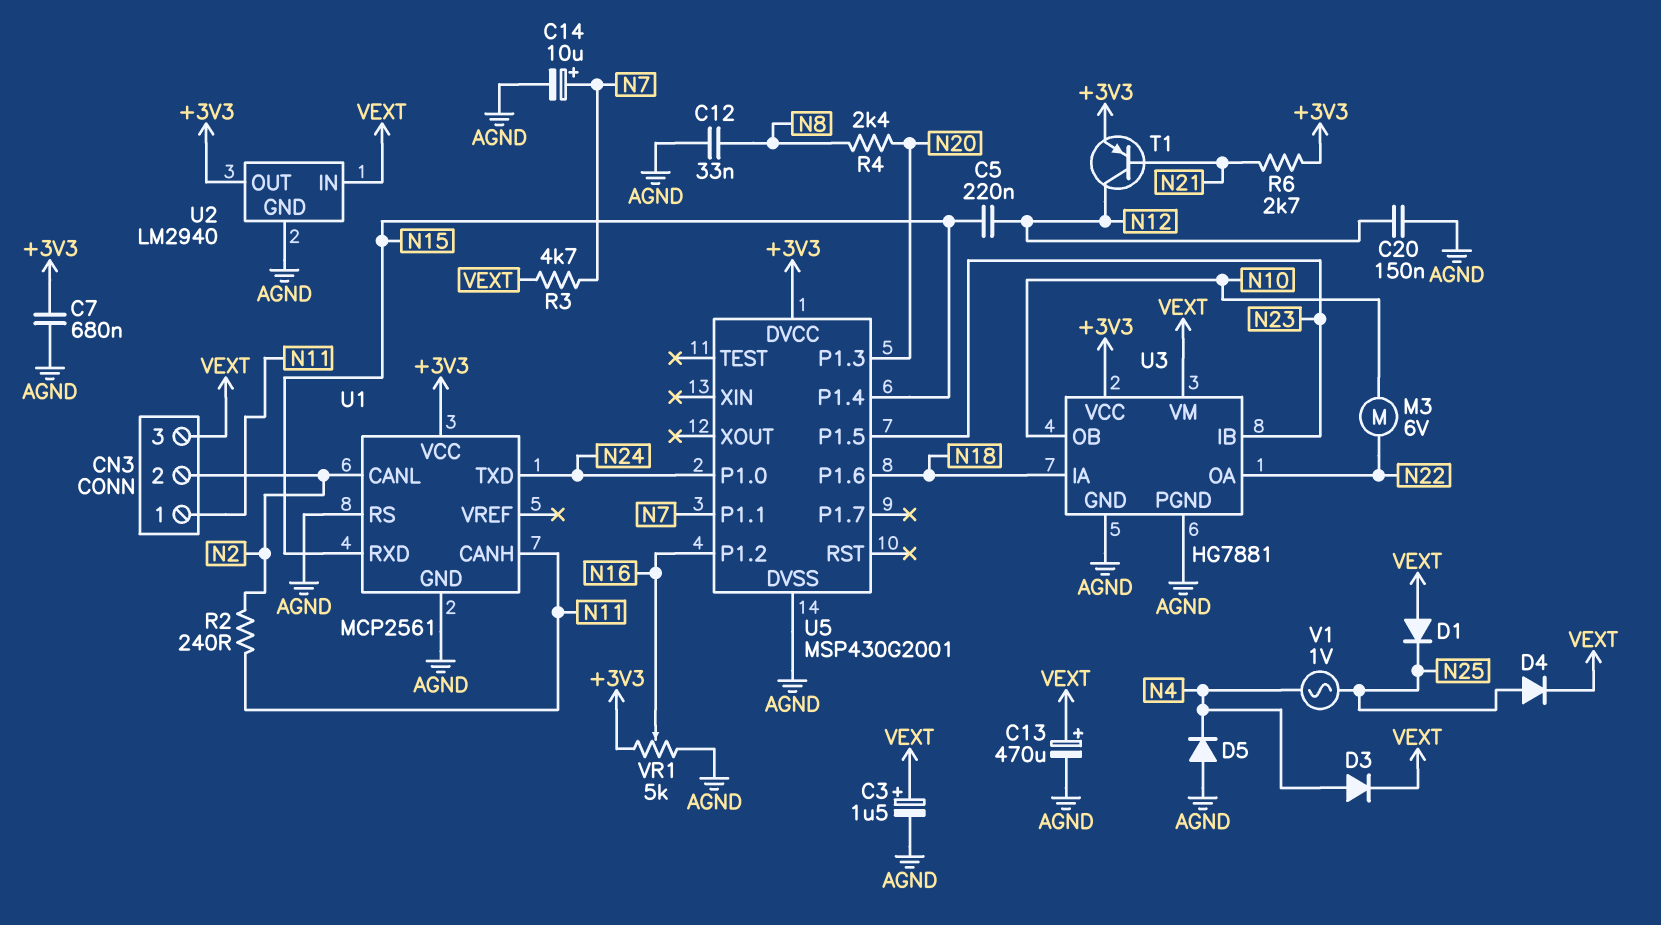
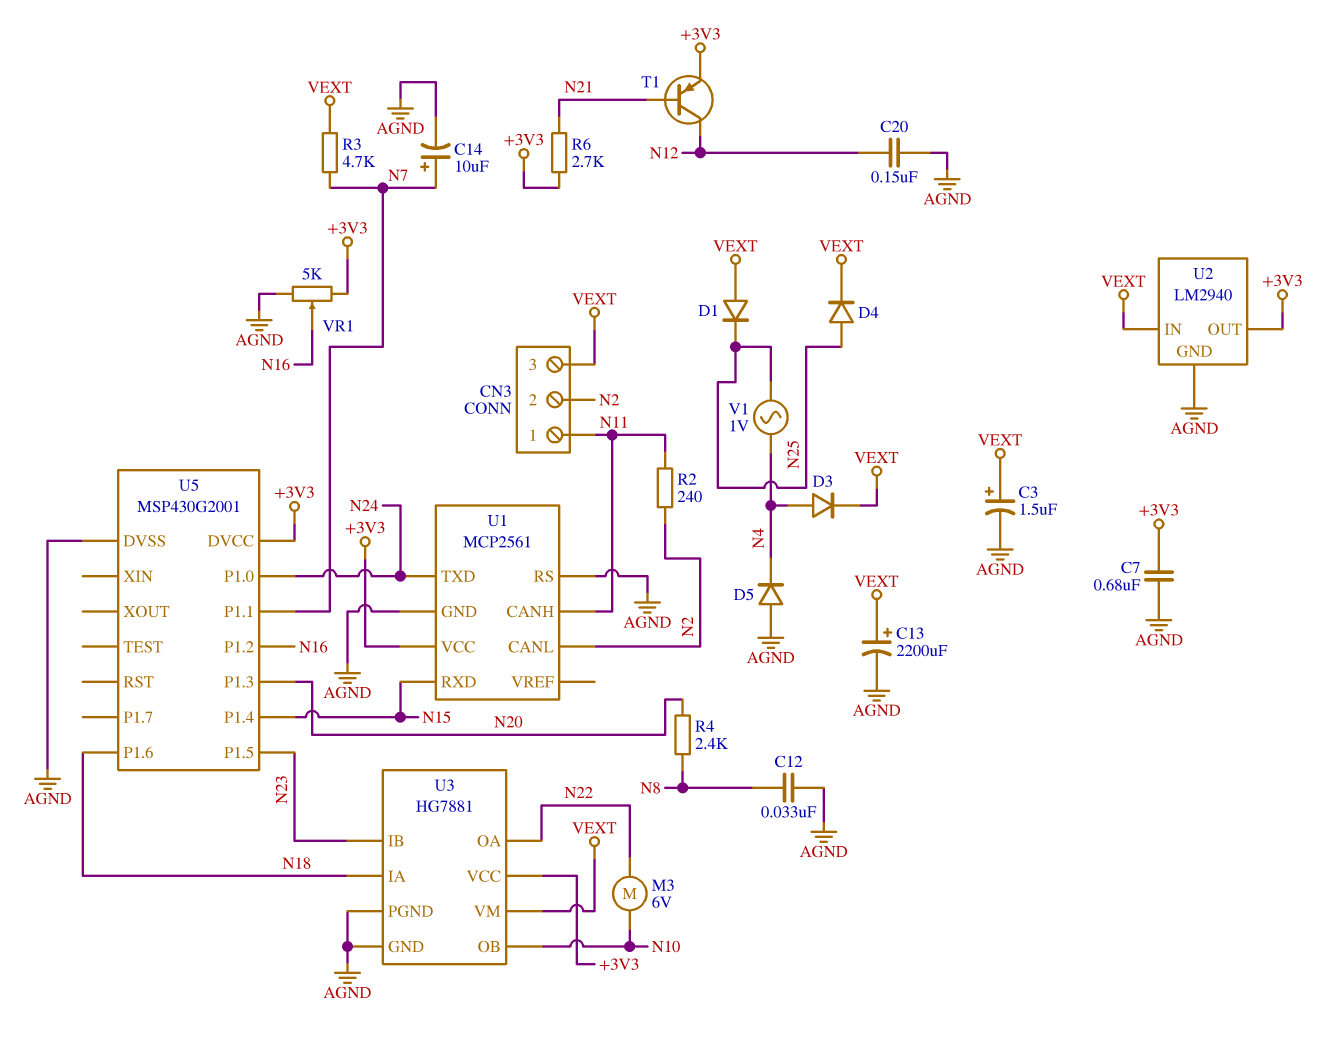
C5: 220nF (N12, N15) -> none
C13: 470uF (plus VEXT, minus AGND) -> 2200uF (plus VEXT, minus AGND)

